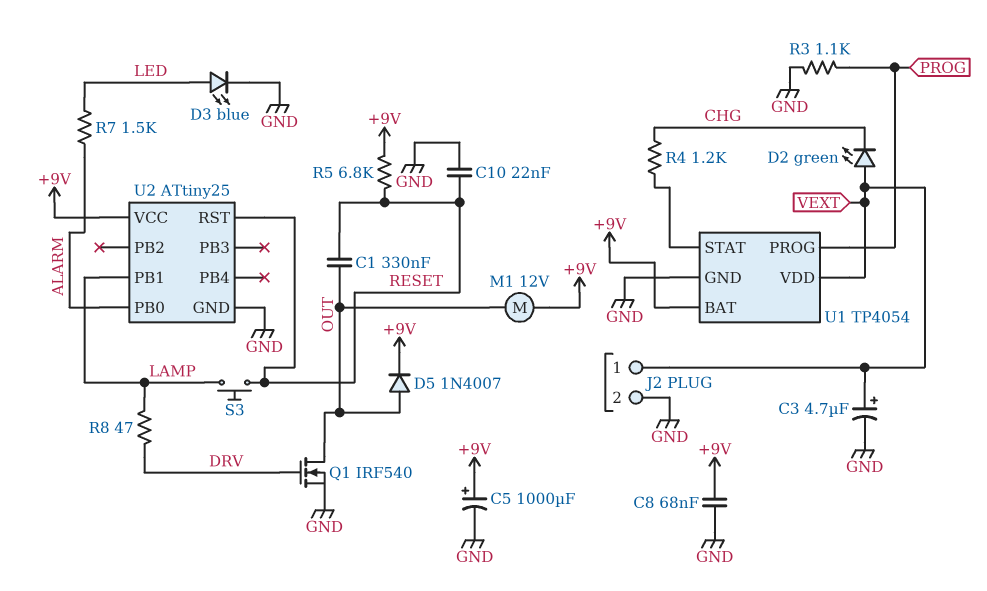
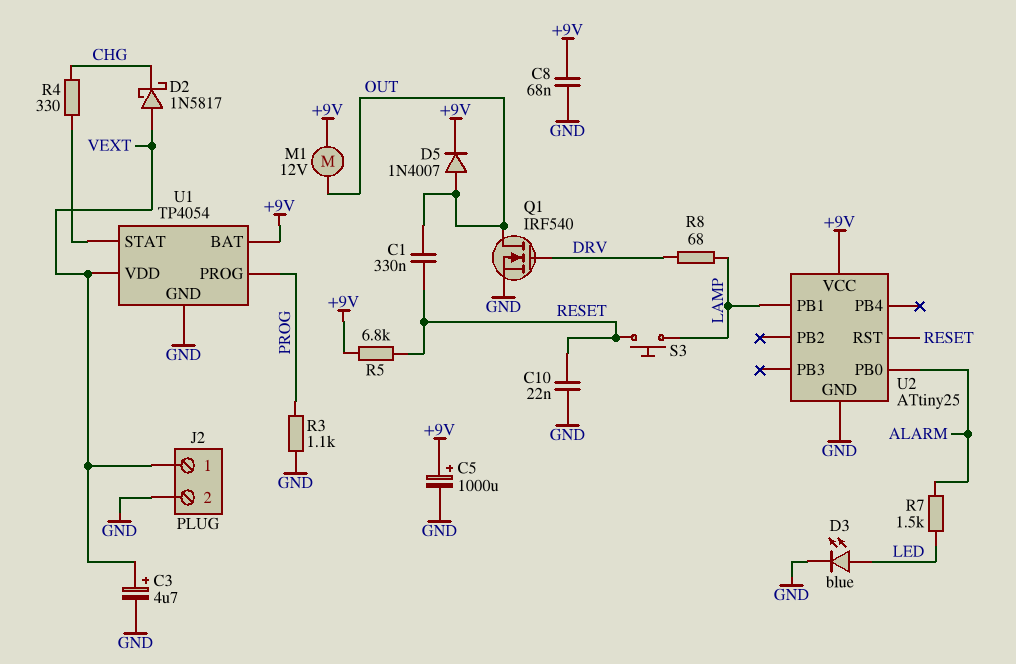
D2: LED green (A VEXT, K CHG) -> schottky 1N5817 (A VEXT, K CHG)
R4: 1.2k (CHG, U1/STAT) -> 330 (CHG, U1/STAT)
R8: 47 (DRV, LAMP) -> 68 (DRV, LAMP)

